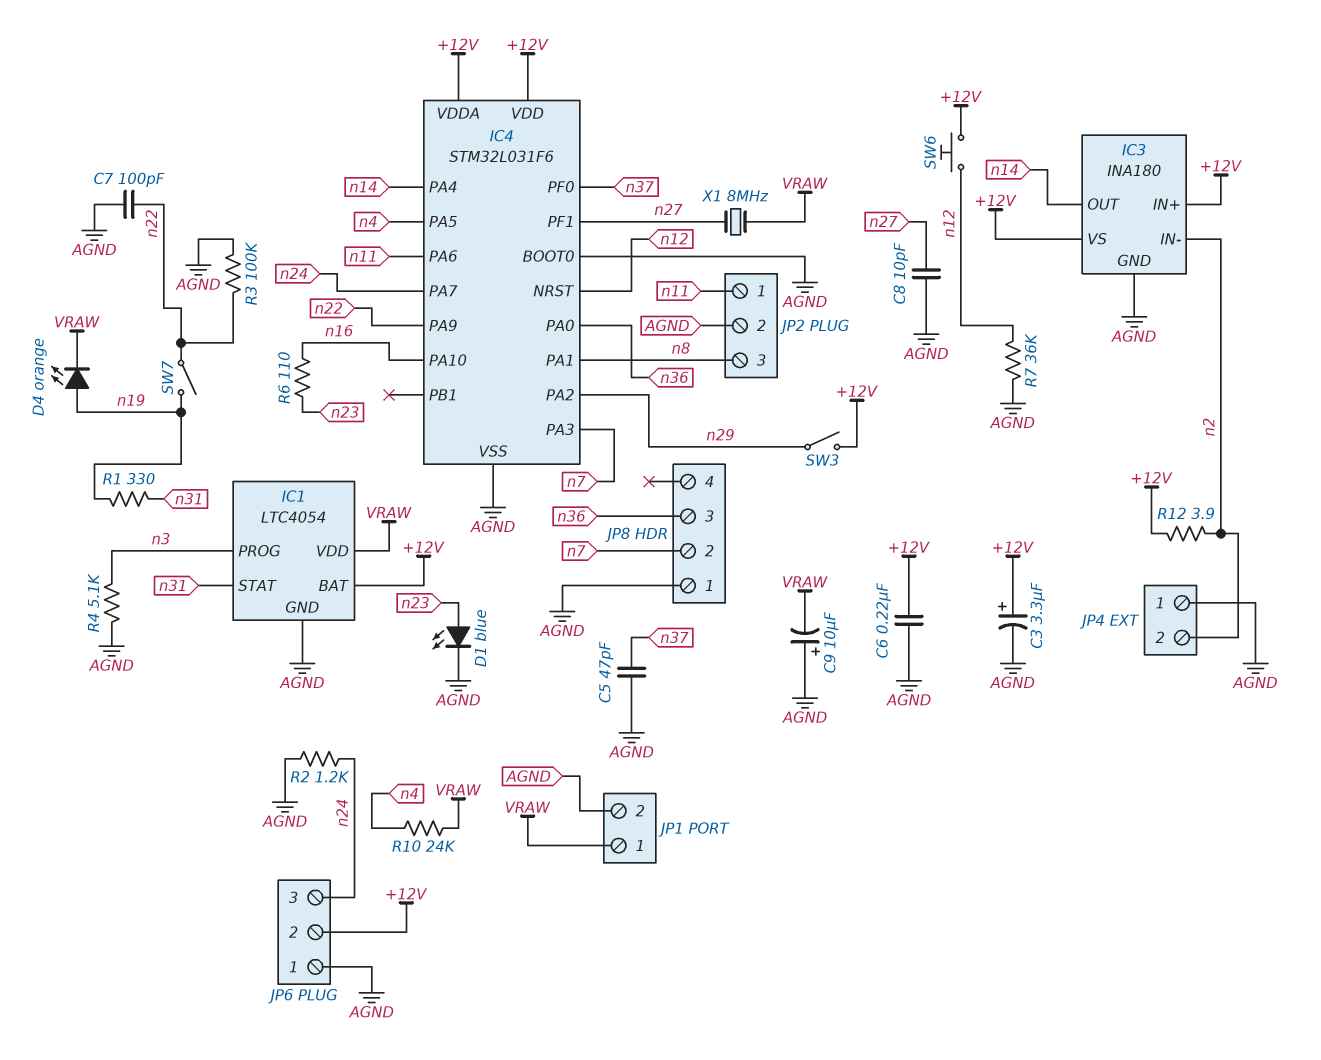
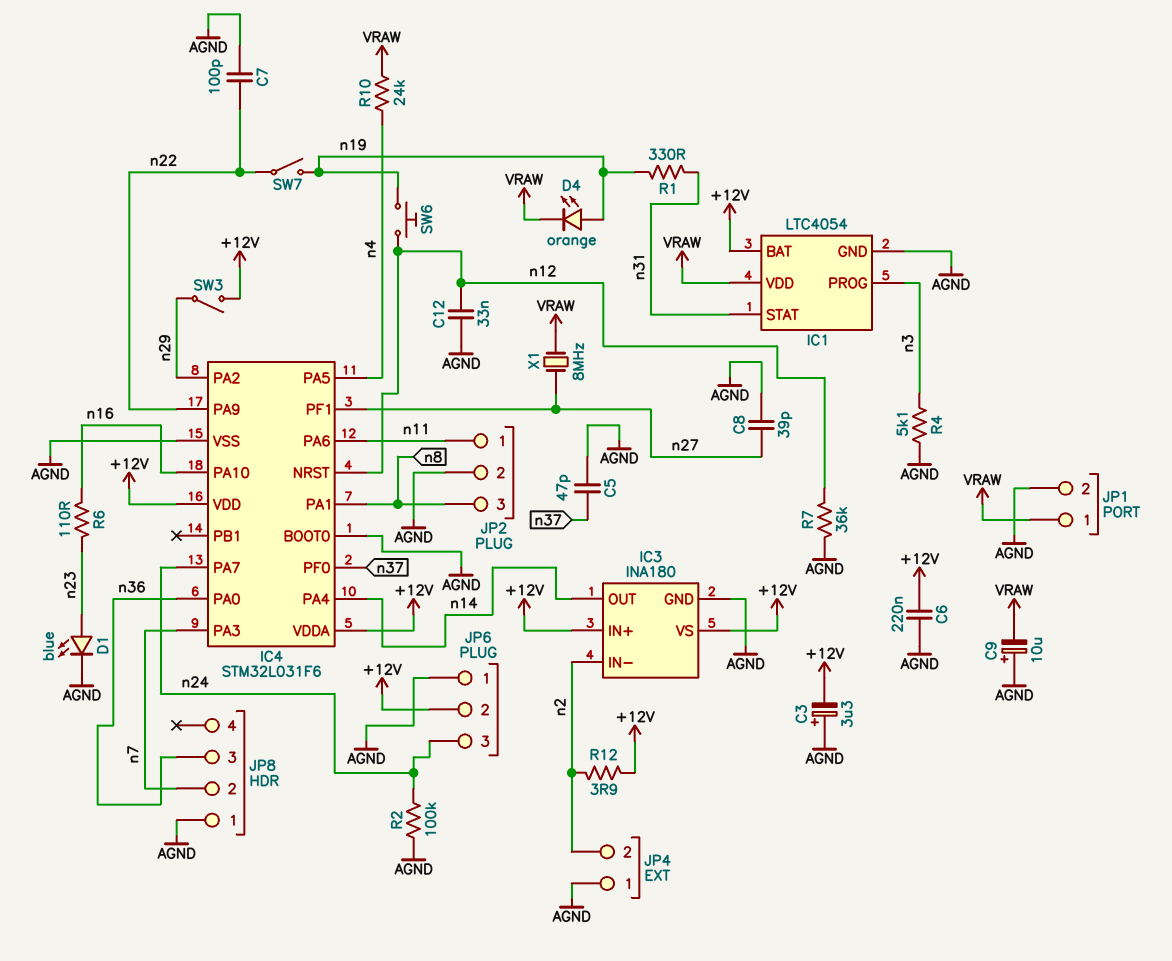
C3: 3.3uF (plus +12V, minus AGND) -> 3.3uF (plus AGND, minus +12V)
C8: 10pF (AGND, n27) -> 39pF (AGND, n27)
C12: none -> 33nF (AGND, n12)
R2: 1.2k (AGND, n24) -> 100k (AGND, n24)
R3: 100k (AGND, n22) -> none
SW6: button (+12V, n12) -> button (n12, n19)

